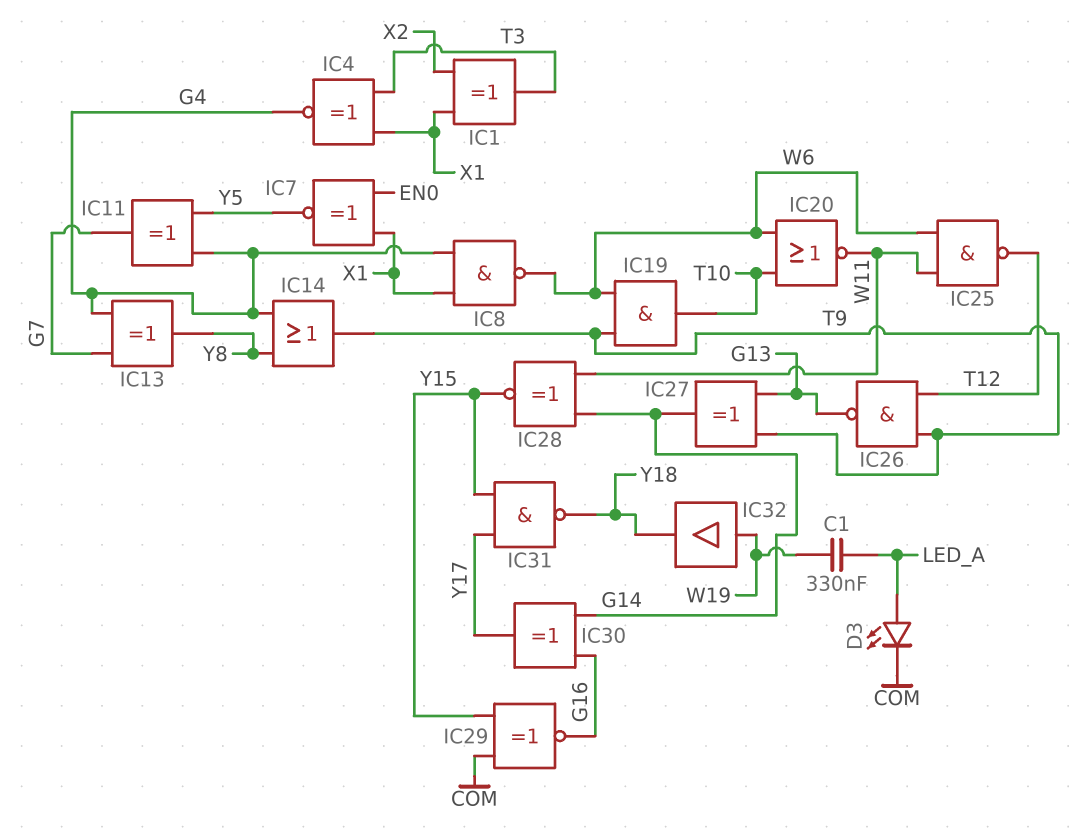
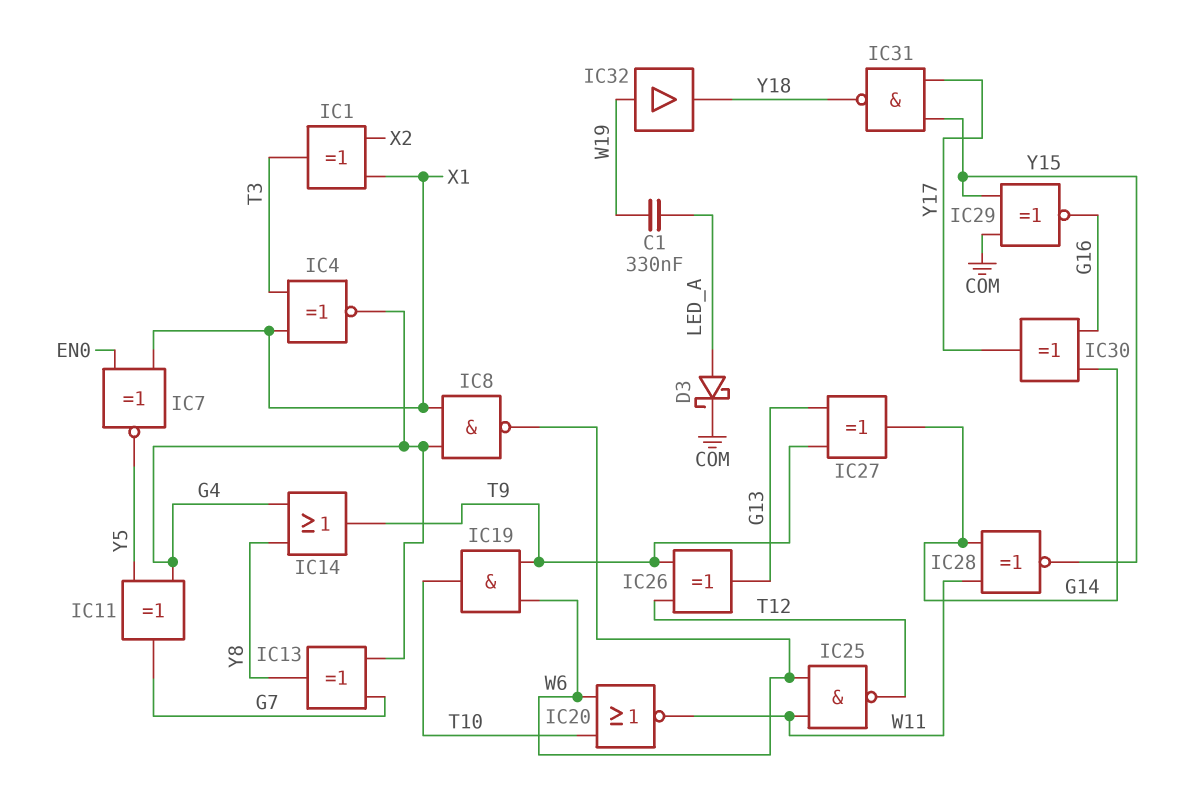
D3: LED (A LED_A, K COM) -> schottky (A LED_A, K COM)
IC26: NAND (in T9, in T12, out G13) -> XOR (in T9, in T12, out G13)

